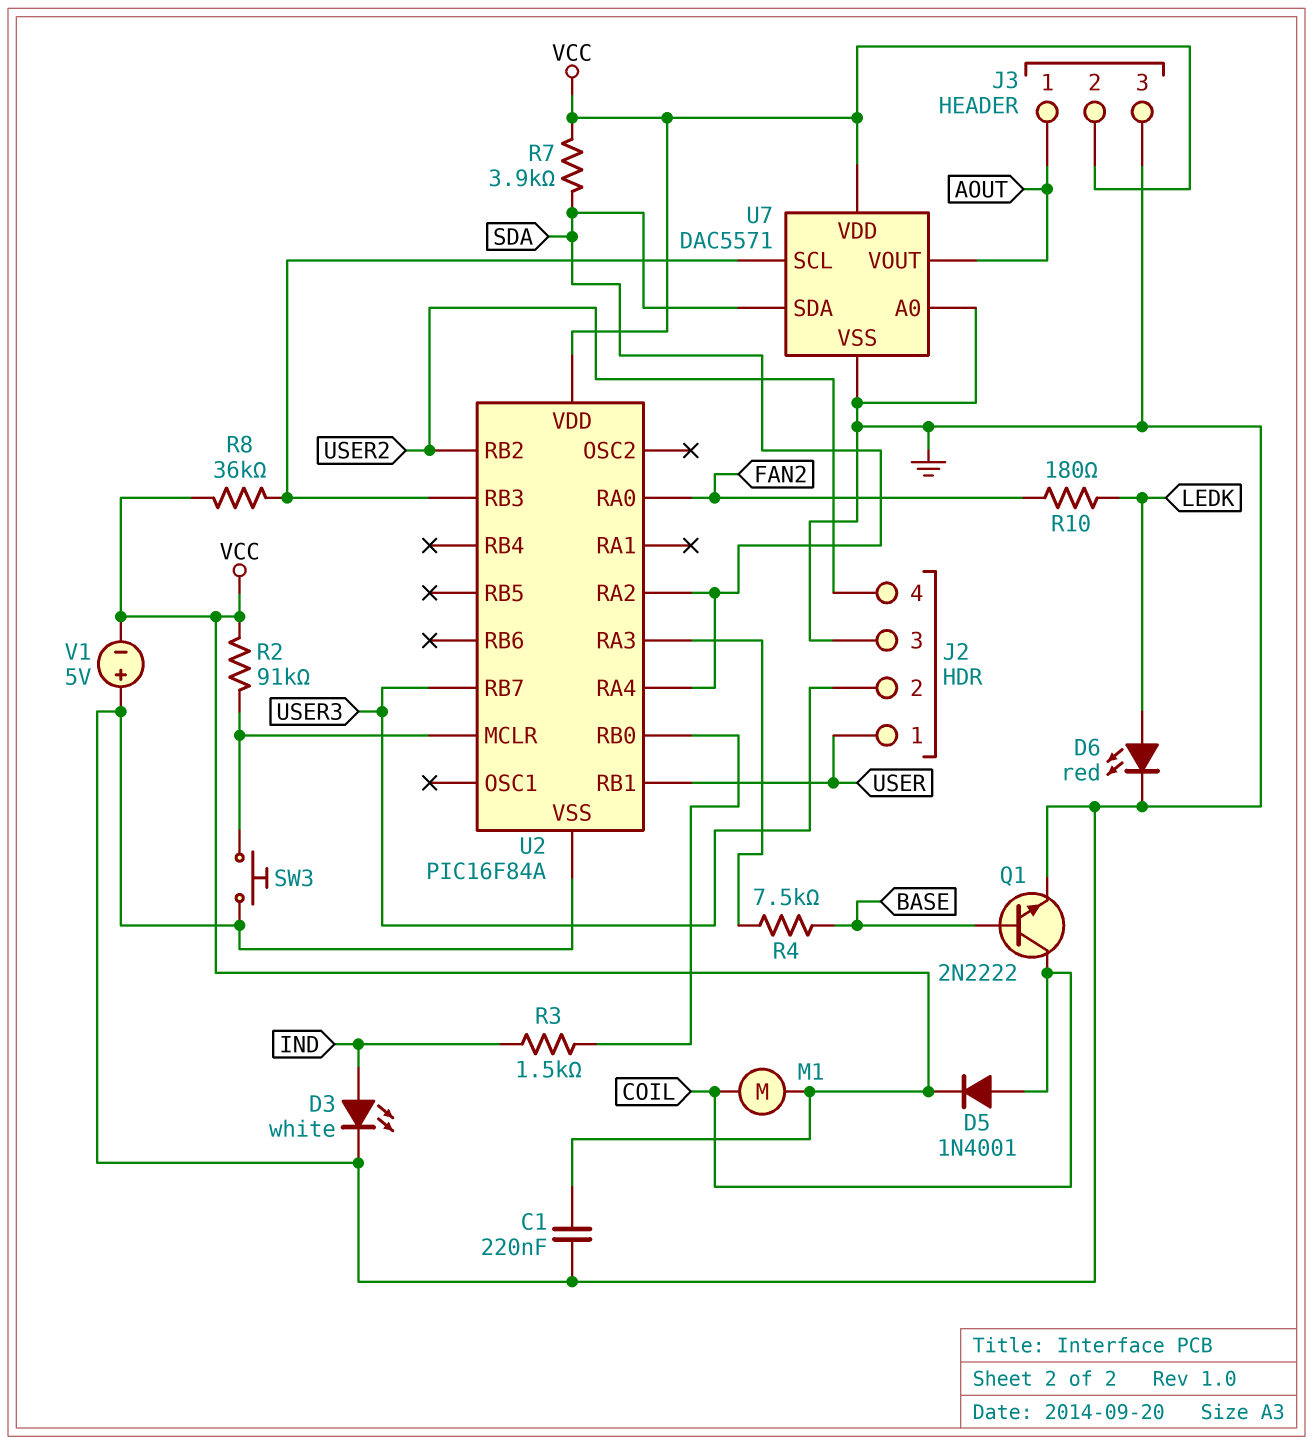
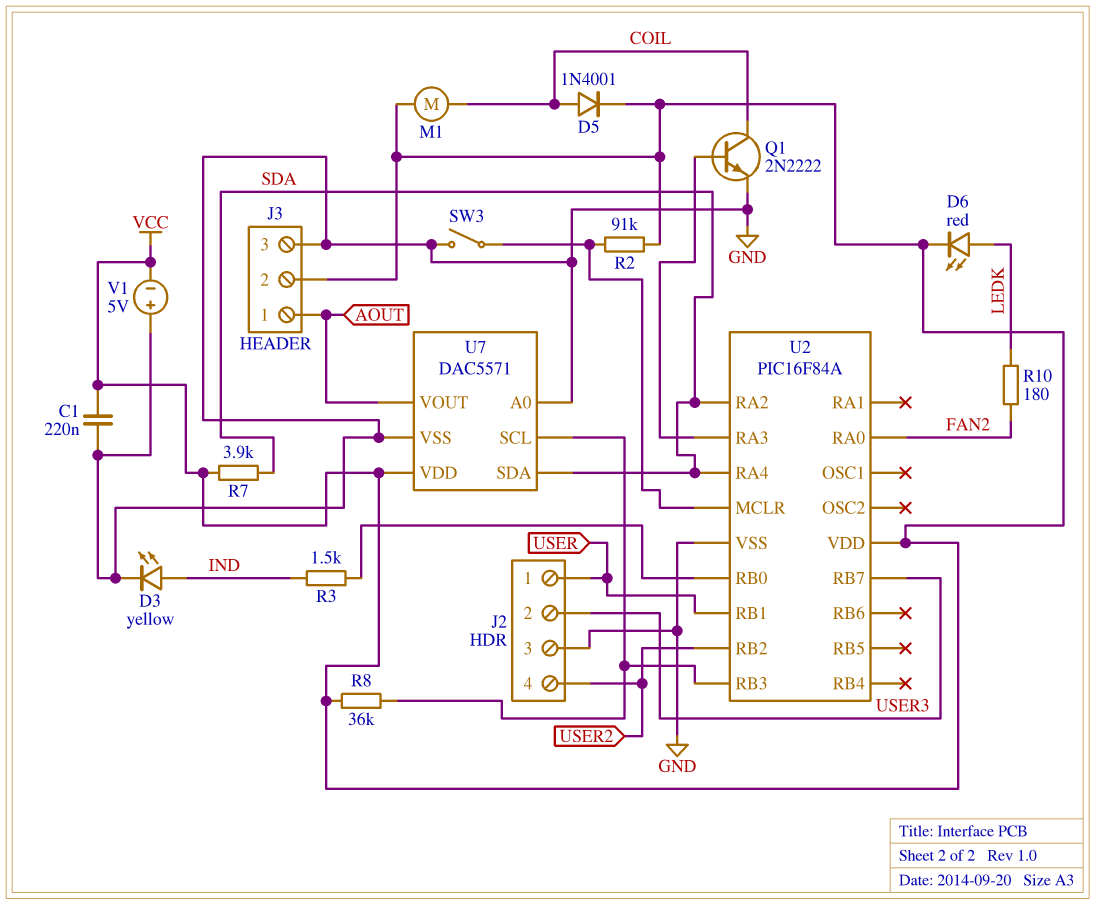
D3: LED white (A IND, K GND) -> LED yellow (A IND, K GND)
D6: LED red (A LEDK, K GND) -> LED red (A LEDK, K VCC)
Q1: NPN 2N2222 (B BASE, C COIL, E GND) -> NPN 2N2222 (B U2/RA3, C COIL, E GND)
R4: 7.5k (BASE, U2/RA3) -> none
SW3: button (GND, U2/MCLR) -> switch (GND, U2/MCLR)

